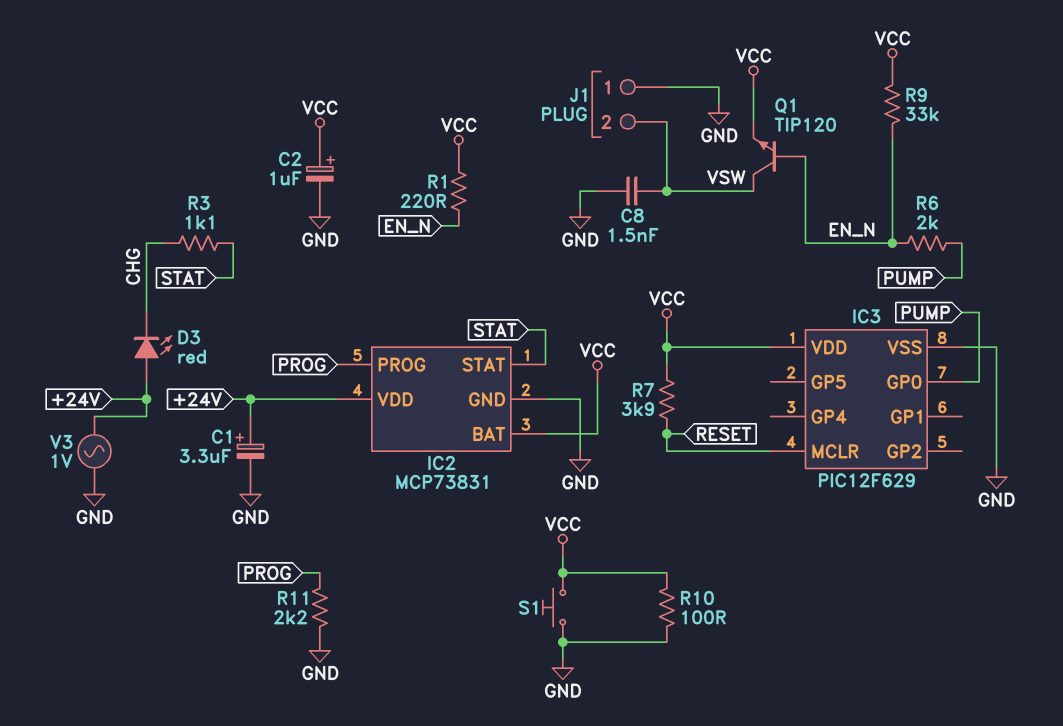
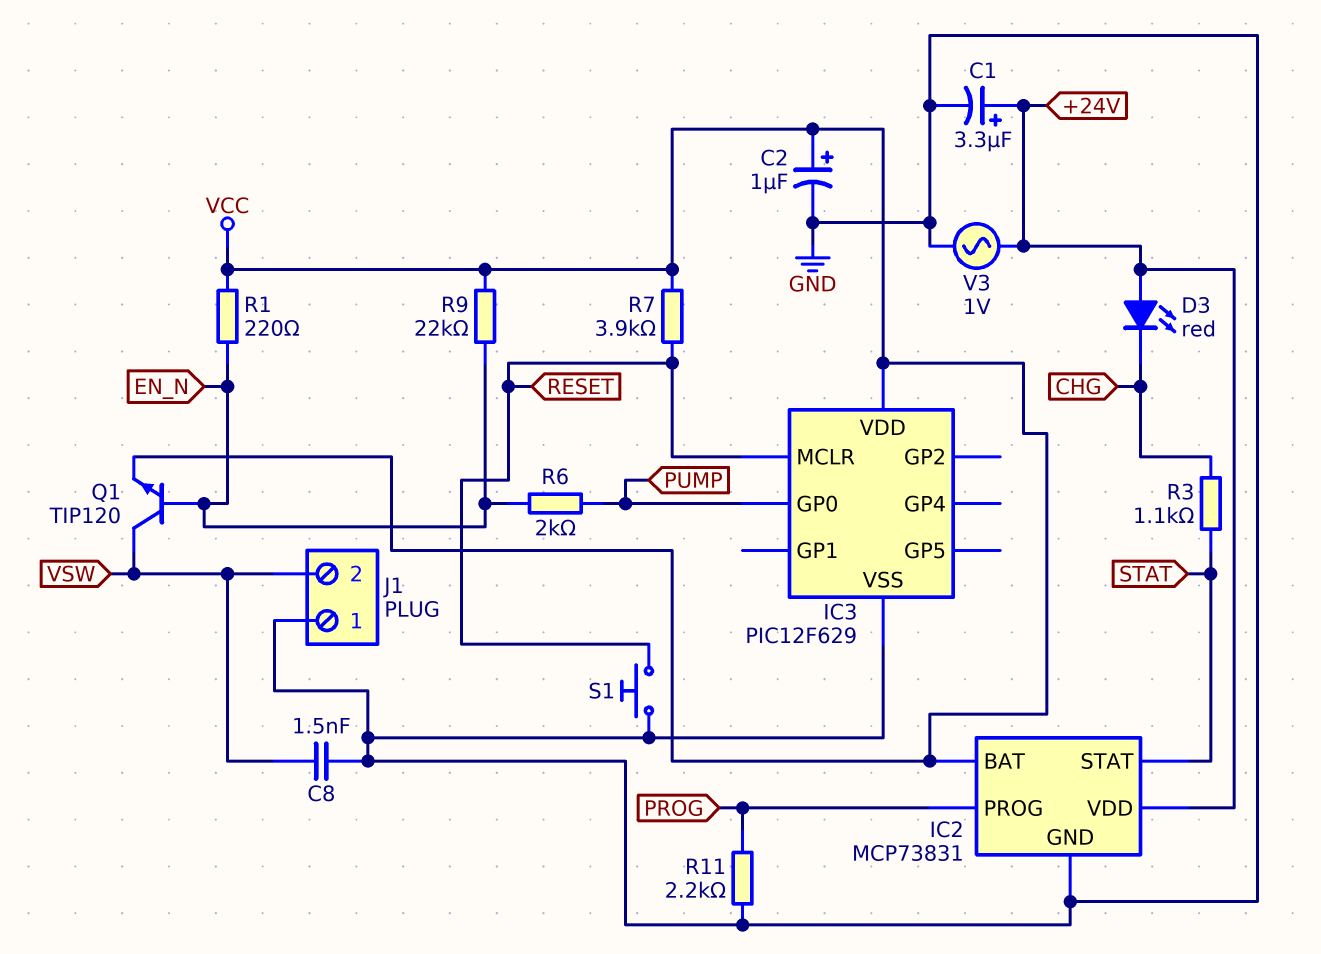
R9: 33k (EN_N, VCC) -> 22k (EN_N, VCC)
R10: 100 (GND, VCC) -> none
S1: button (GND, VCC) -> button (GND, RESET)

